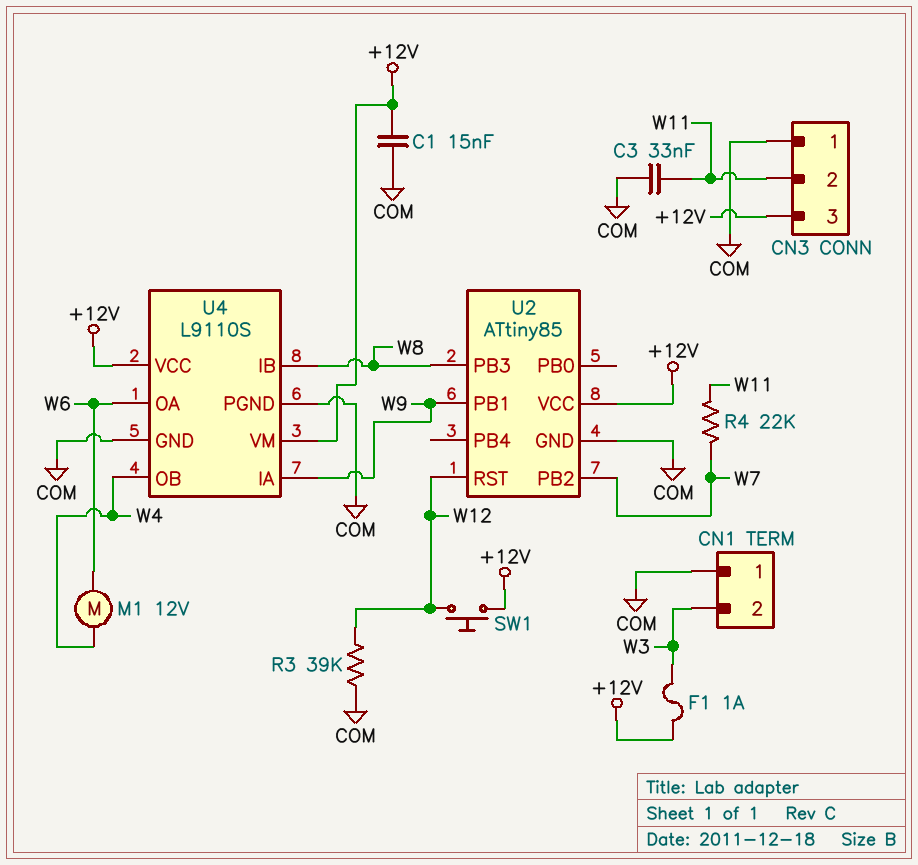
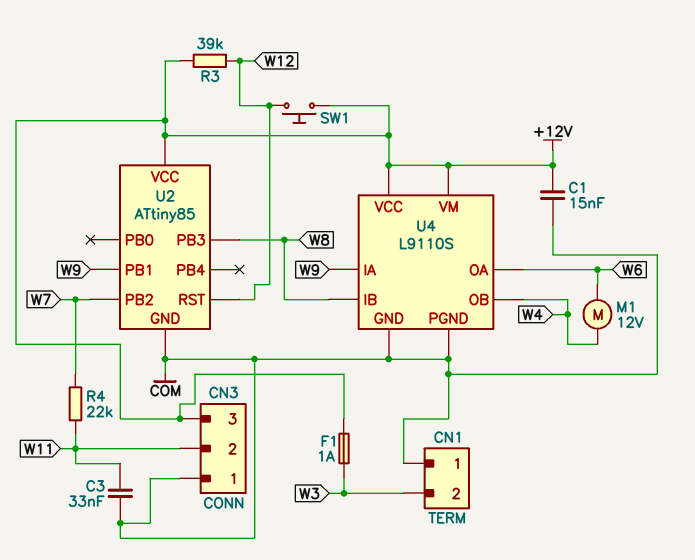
R3: 39k (COM, W12) -> 39k (+12V, W12)

